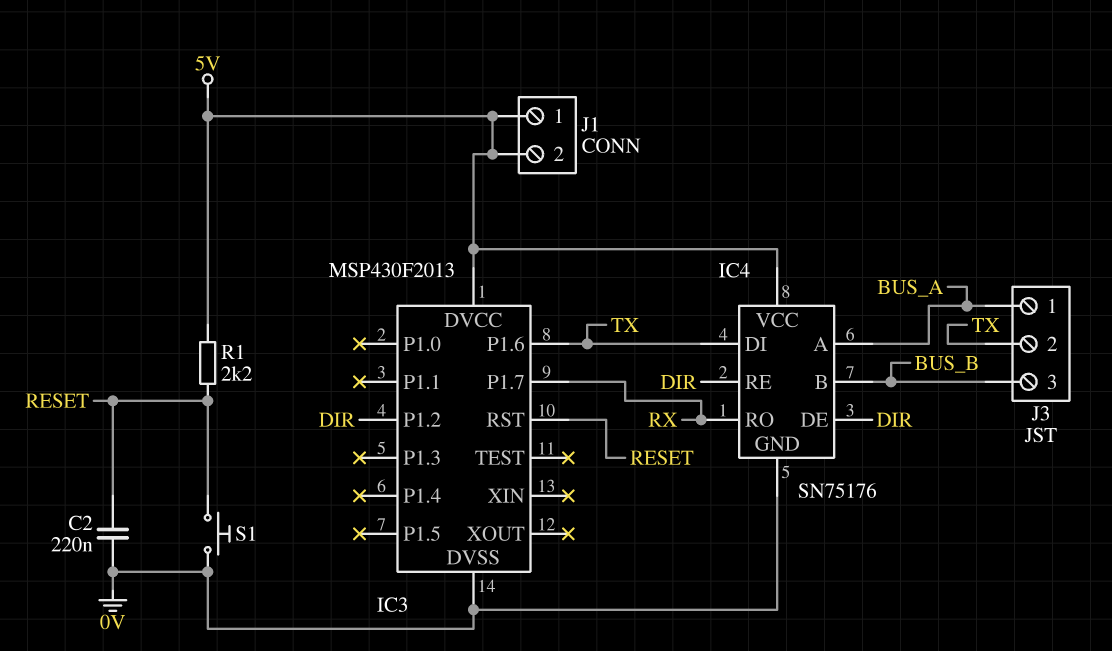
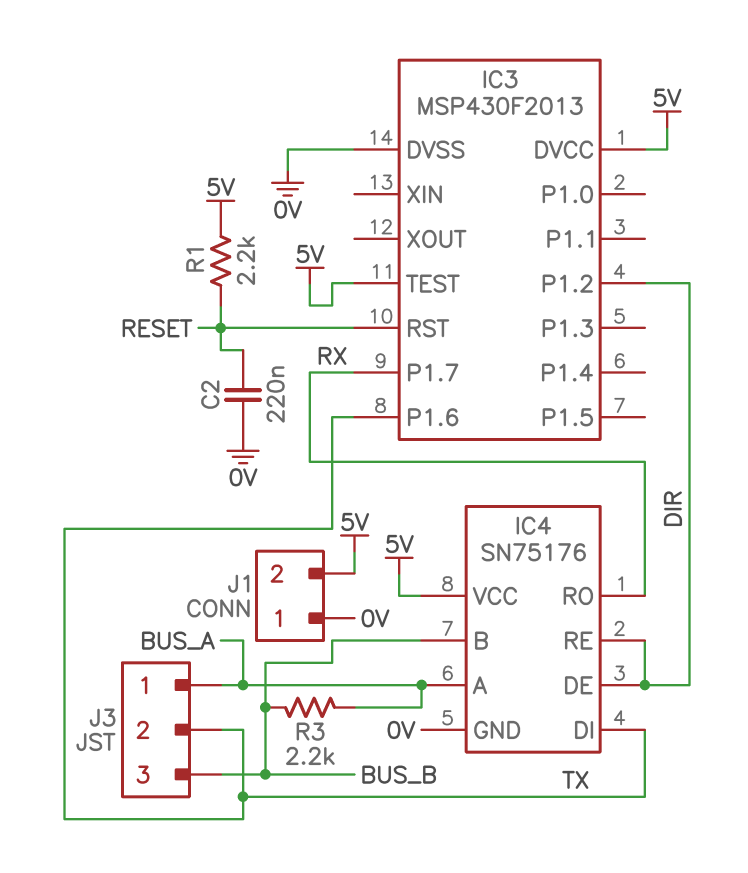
IC3 pin TEST: none -> 5V
J1 pin 1: 5V -> 0V
R3: none -> 2.2k (BUS_A, BUS_B)
S1: button (0V, RESET) -> none

